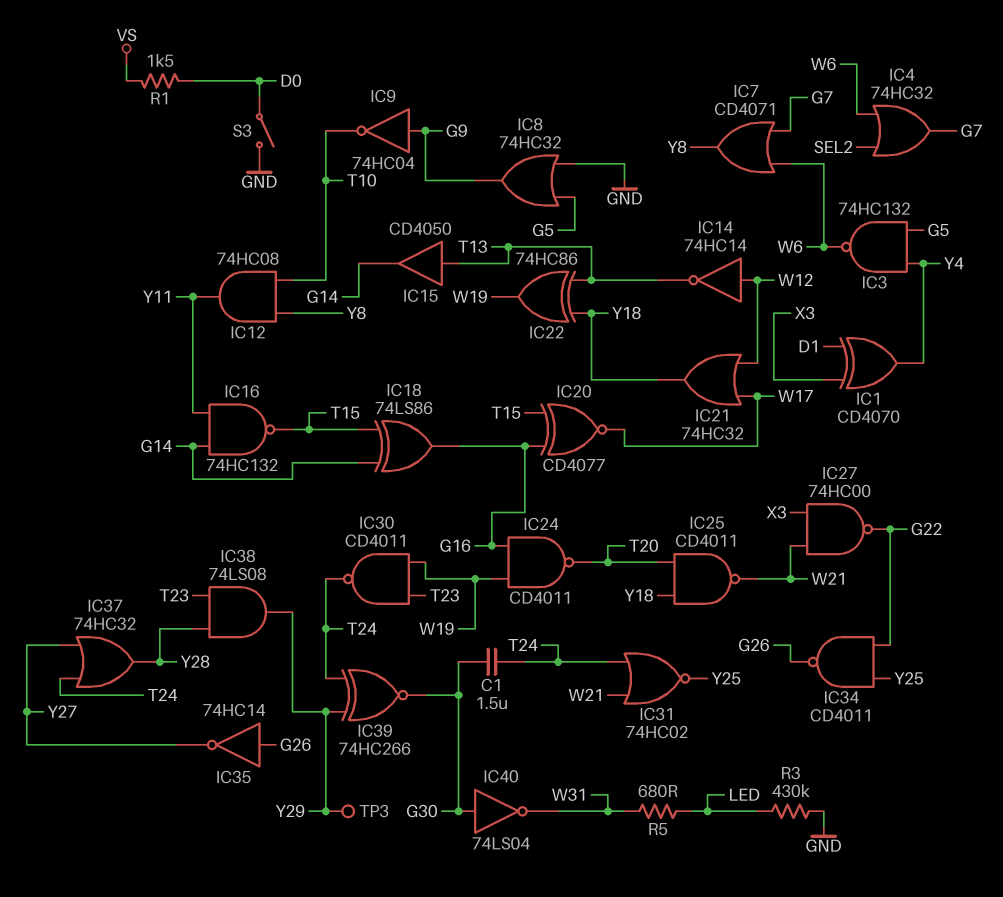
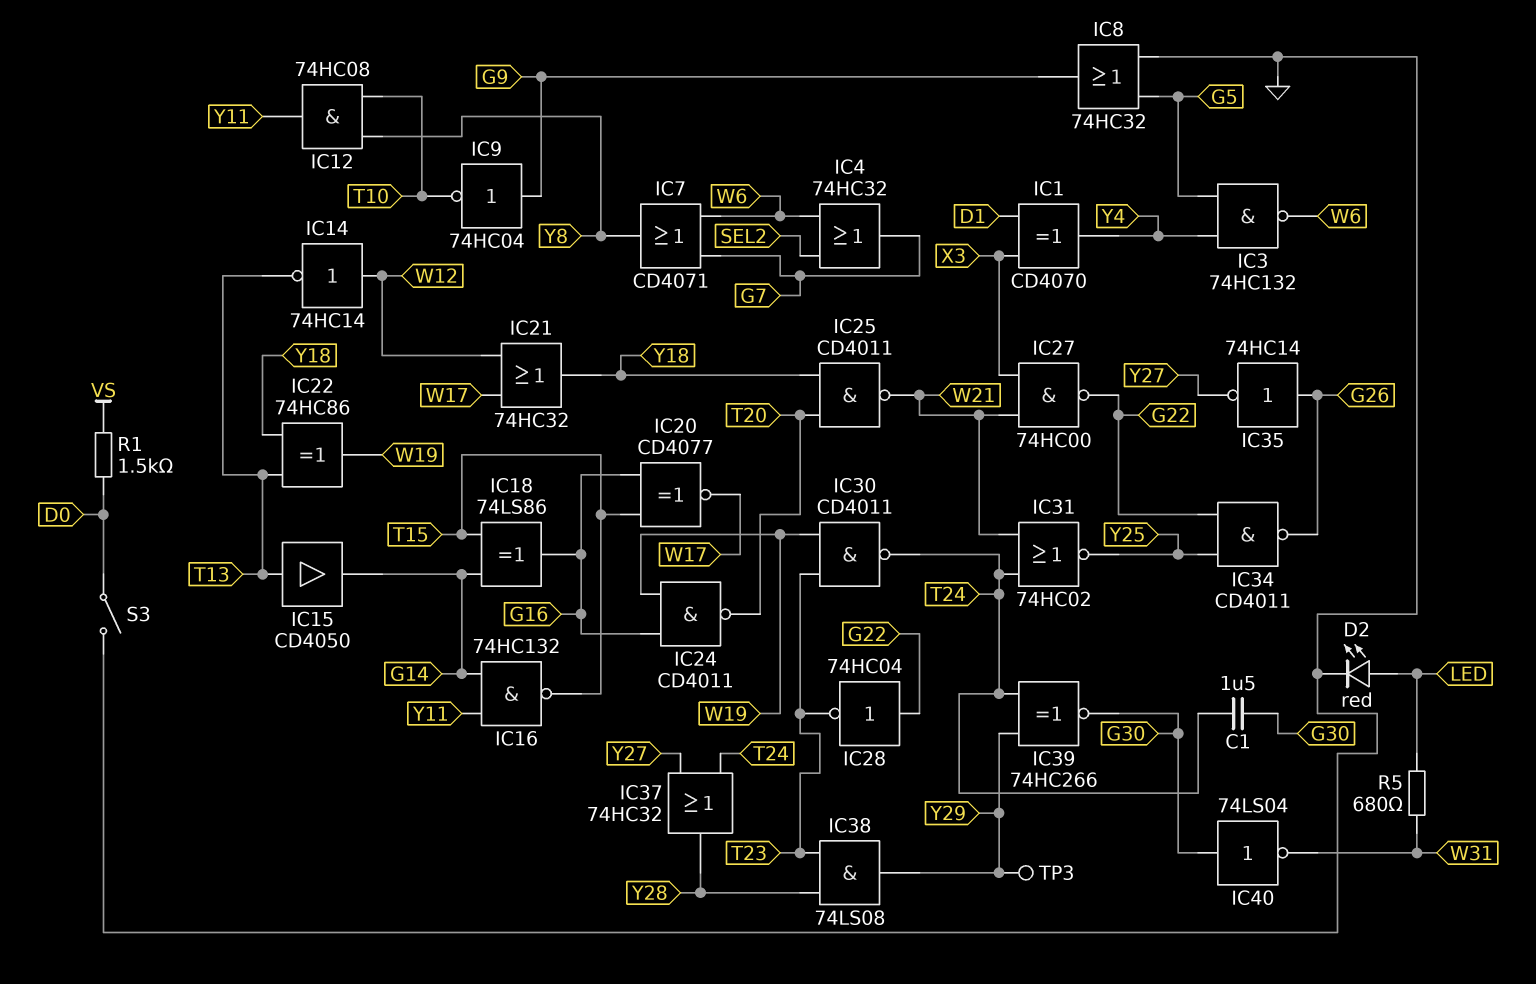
D2: none -> LED red (A LED, K GND)
IC28: none -> NOT 74HC04 (in G22, out T23)
R3: 430k (GND, LED) -> none

